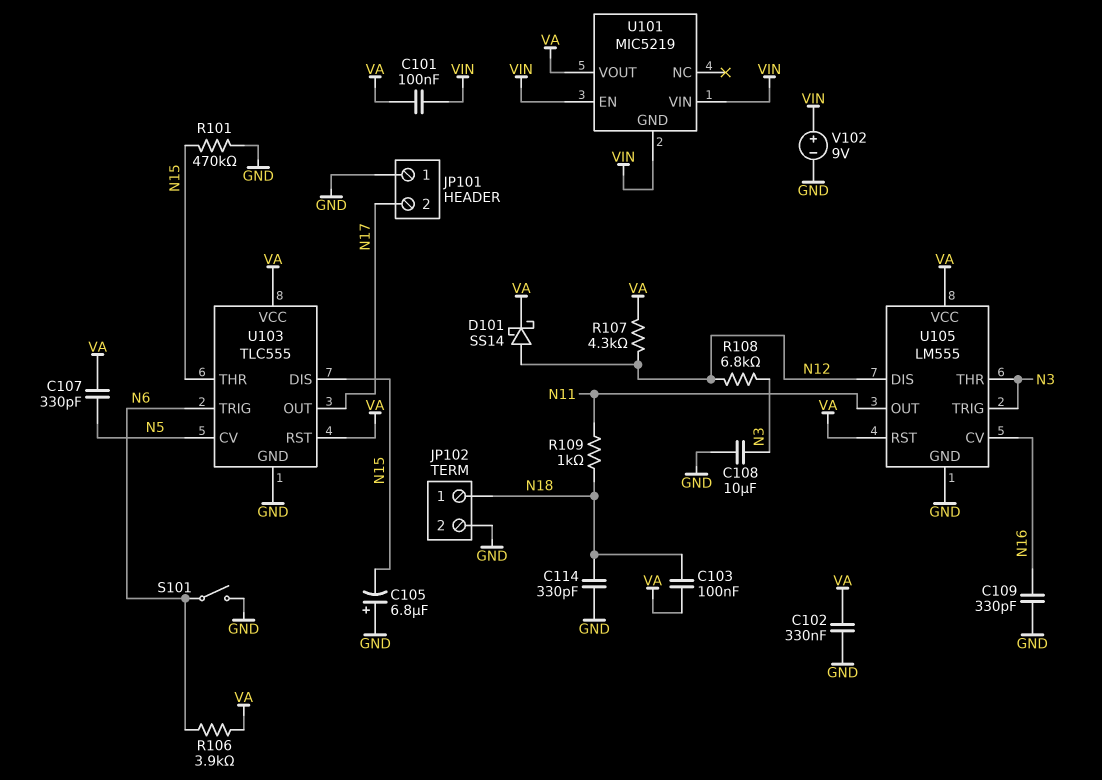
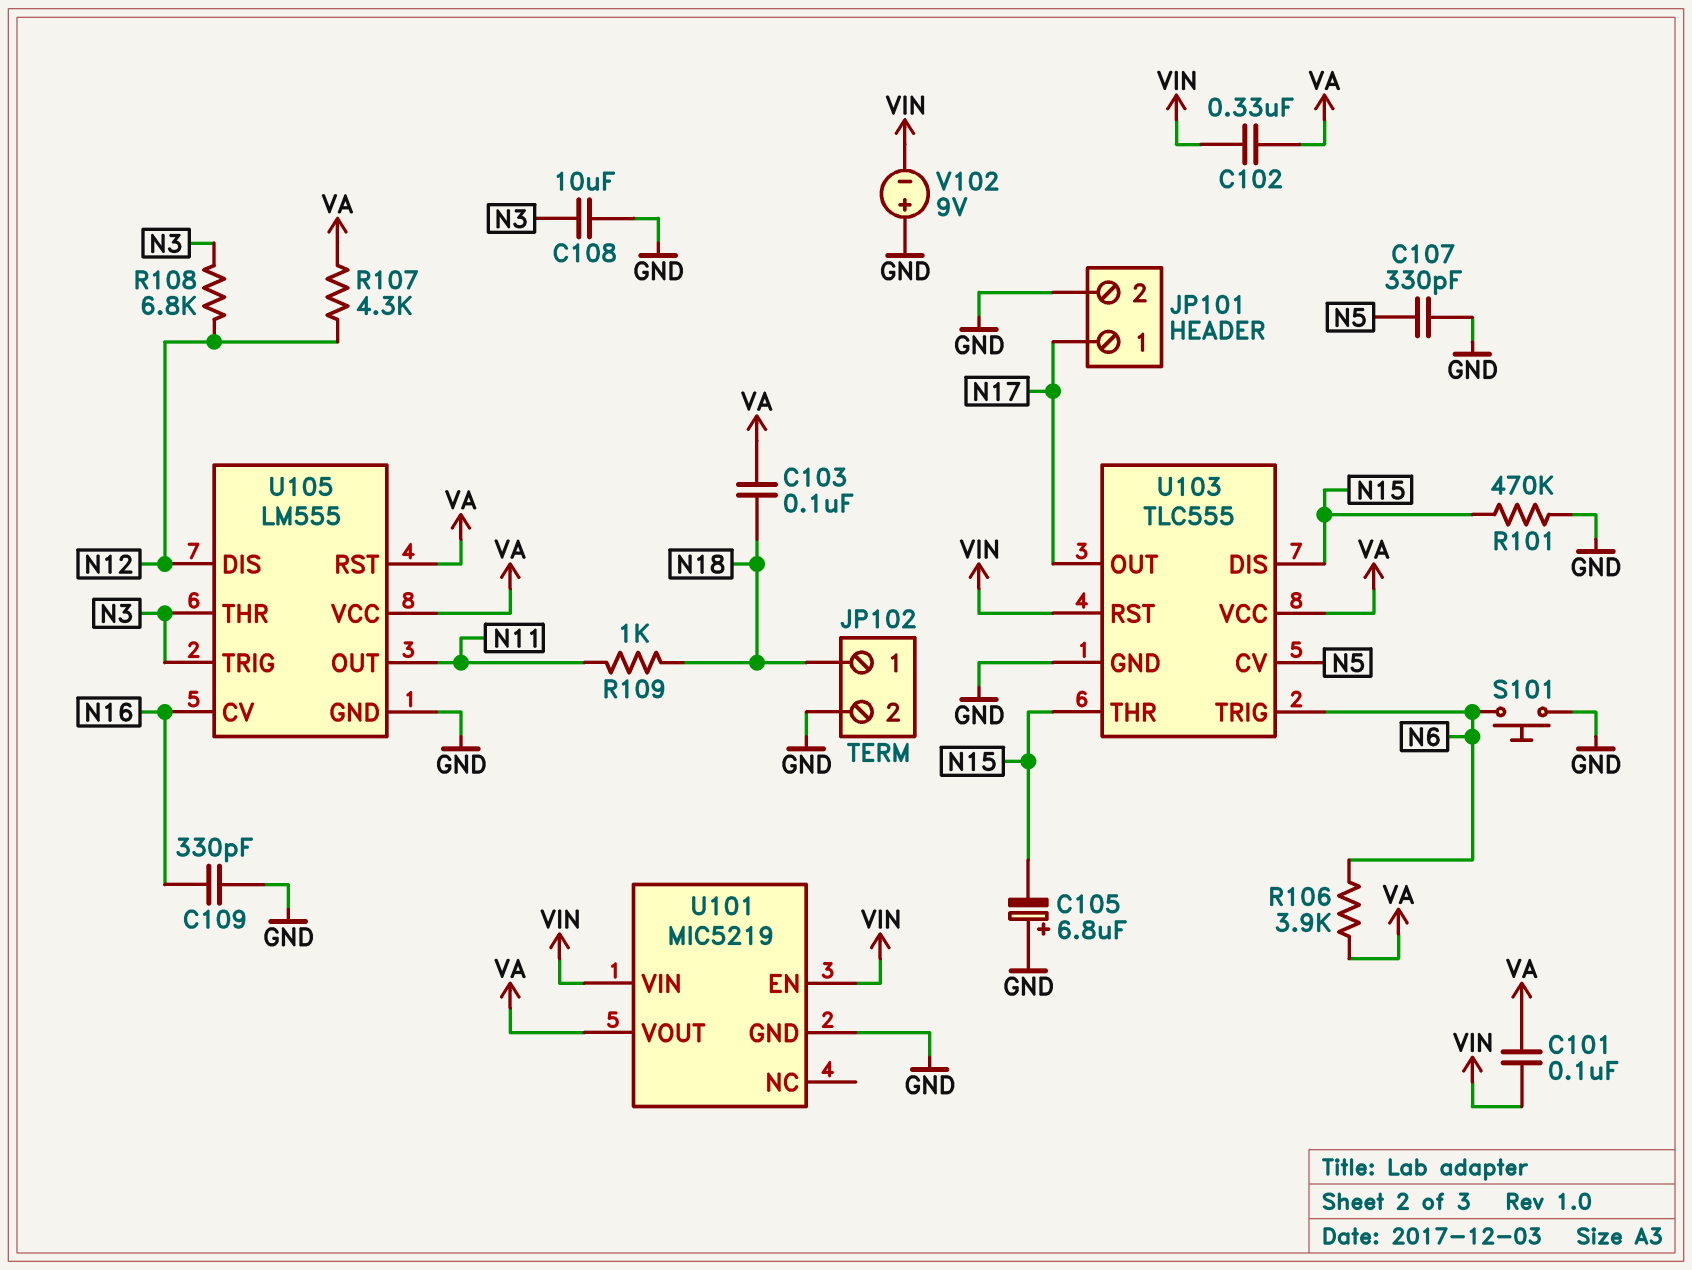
C102: 330nF (GND, VA) -> 330nF (VA, VIN)
C107: 330pF (N5, VA) -> 330pF (GND, N5)
C114: 330pF (GND, N18) -> none
D101: schottky SS14 (A N12, K VA) -> none
JP101 pin 1: GND -> N17
JP101 pin 2: N17 -> GND
S101: switch (GND, N6) -> button (GND, N6)
U101 pin GND: VIN -> GND
U103 pin RST: VA -> VIN
V102: 9V (plus VIN, minus GND) -> 9V (plus GND, minus VIN)

